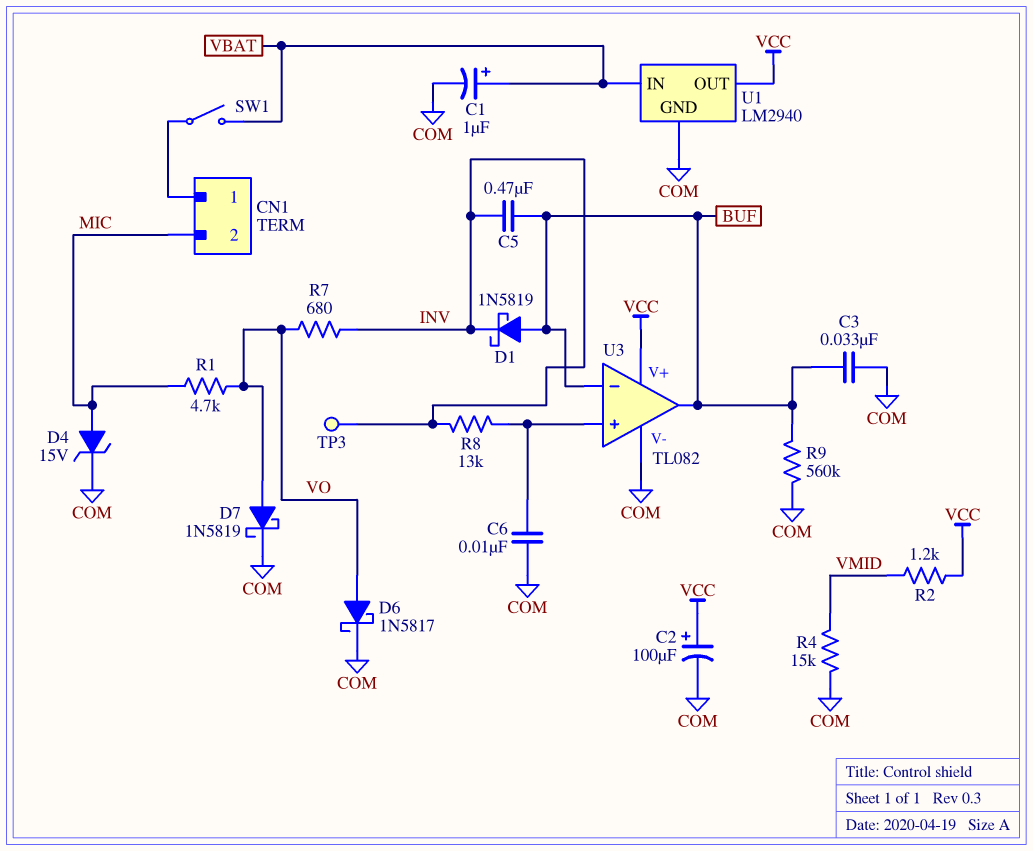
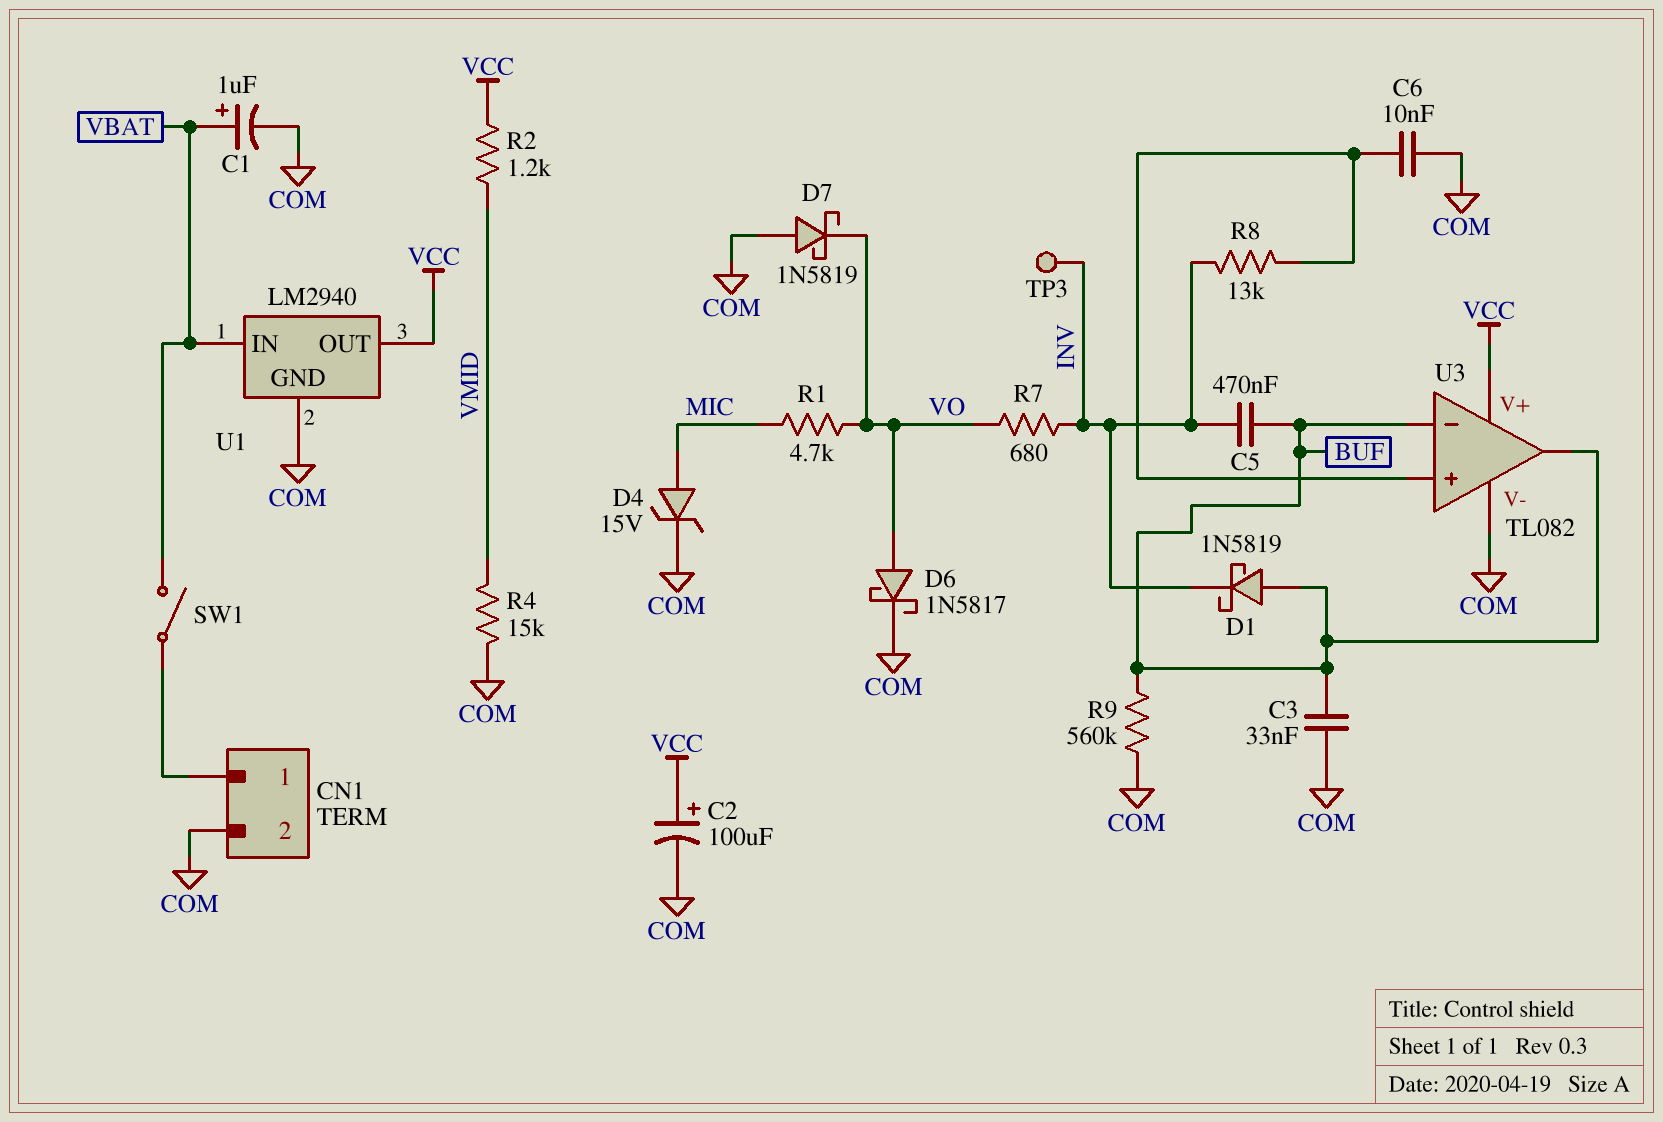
CN1 pin 2: MIC -> COM
D7: schottky 1N5819 (A VO, K COM) -> schottky 1N5819 (A COM, K VO)

